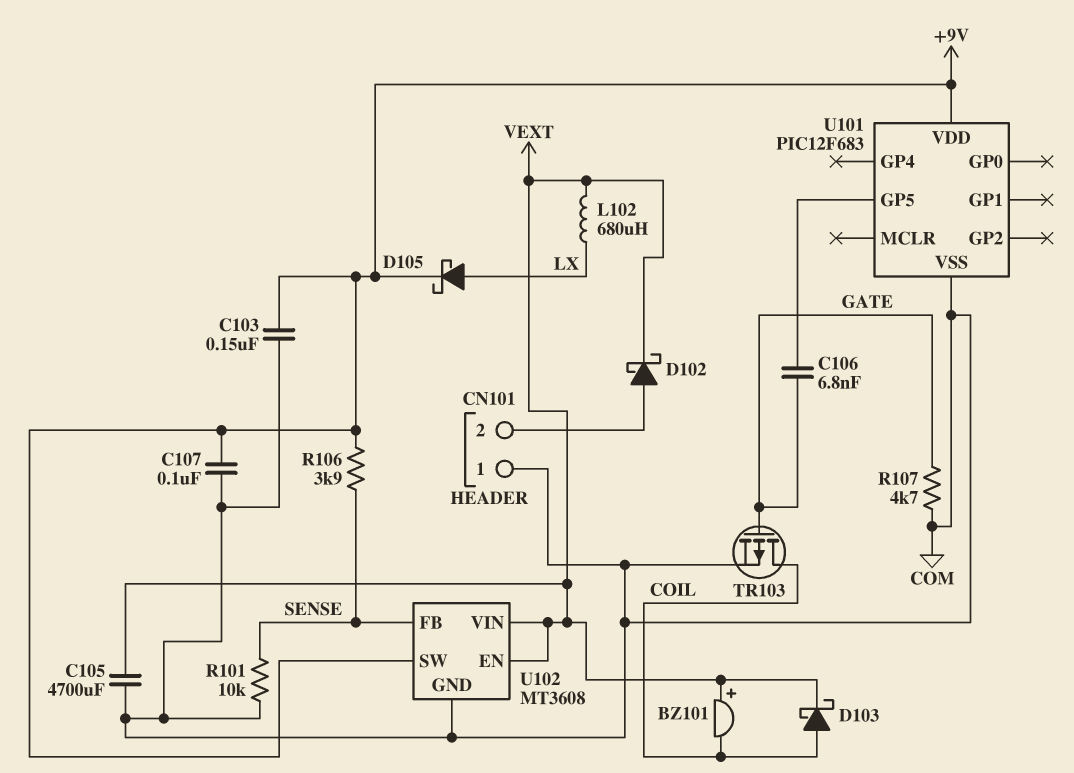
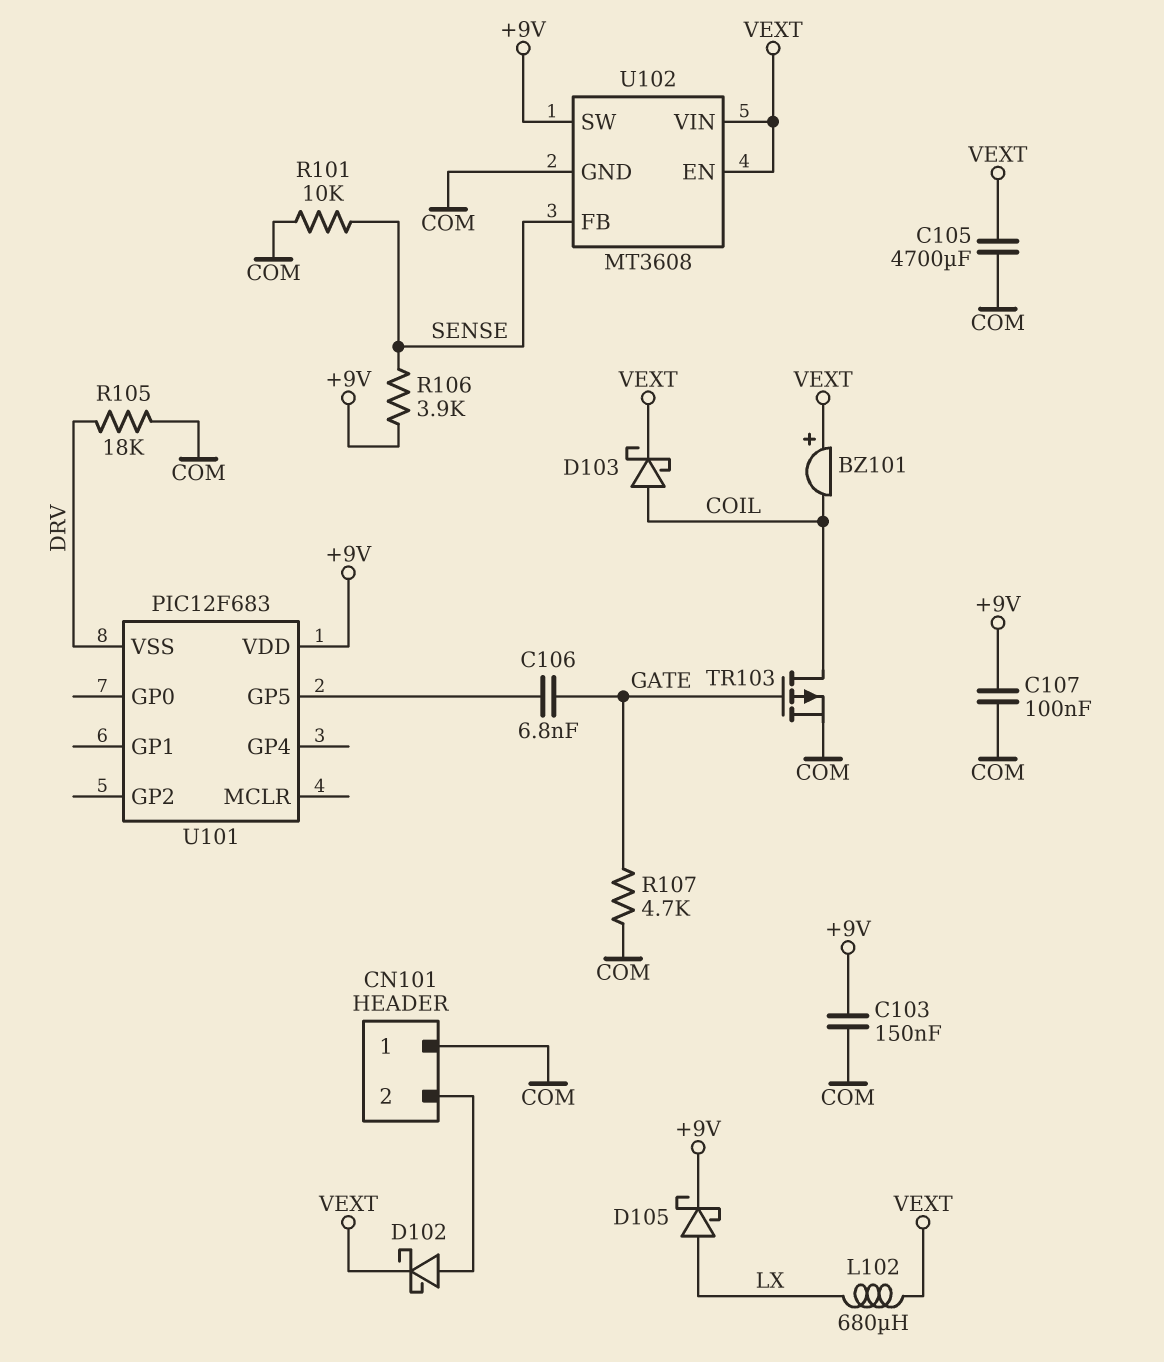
R105: none -> 18k (COM, DRV)
U101 pin VSS: COM -> DRV

